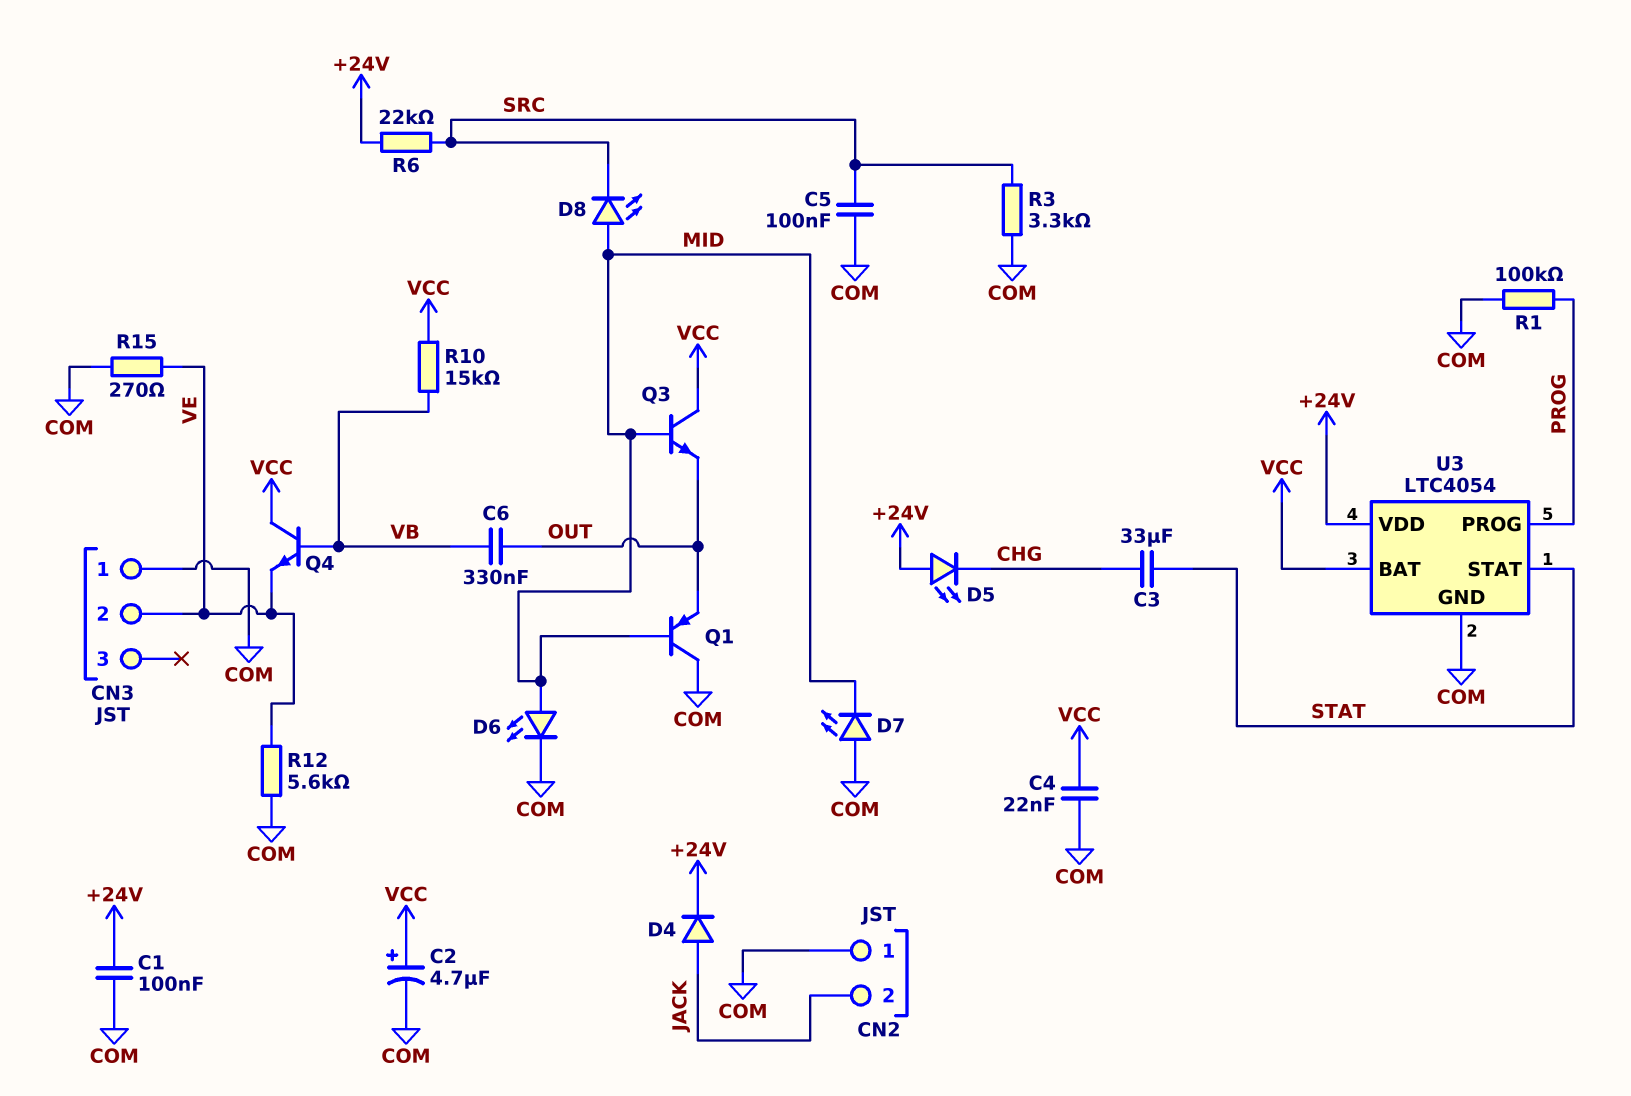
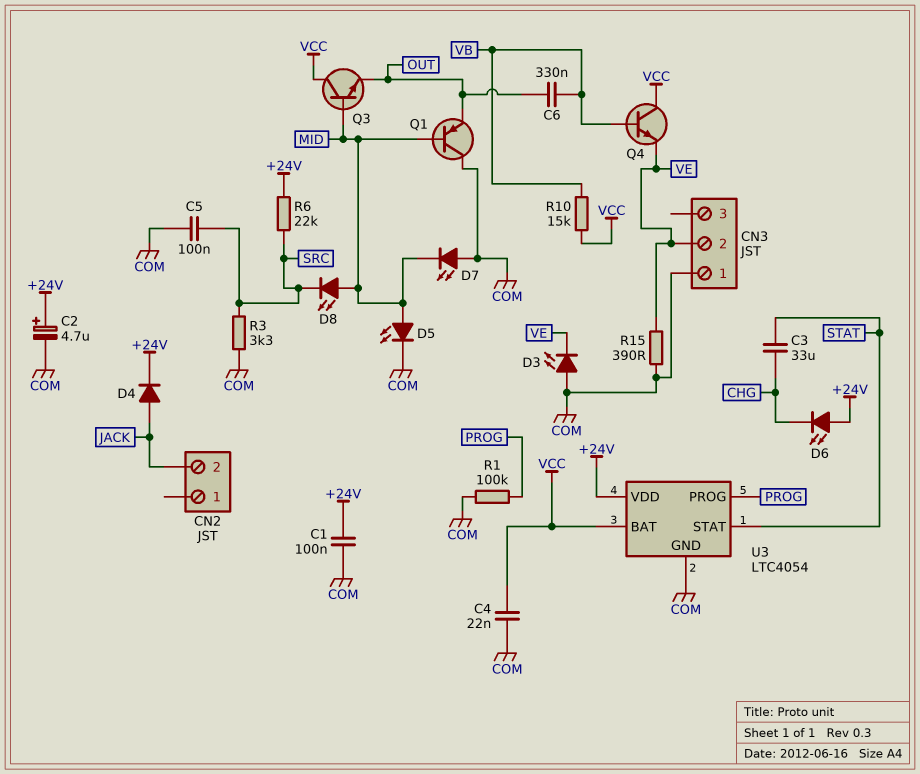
C2: 4.7uF (plus VCC, minus COM) -> 4.7uF (plus +24V, minus COM)
CN2 pin 1: COM -> none
D3: none -> LED (A COM, K VE)
D5: LED (A +24V, K CHG) -> LED (A MID, K COM)
D6: LED (A MID, K COM) -> LED (A +24V, K CHG)
R12: 5.6k (COM, VE) -> none
R15: 270 (COM, VE) -> 390 (COM, VE)

